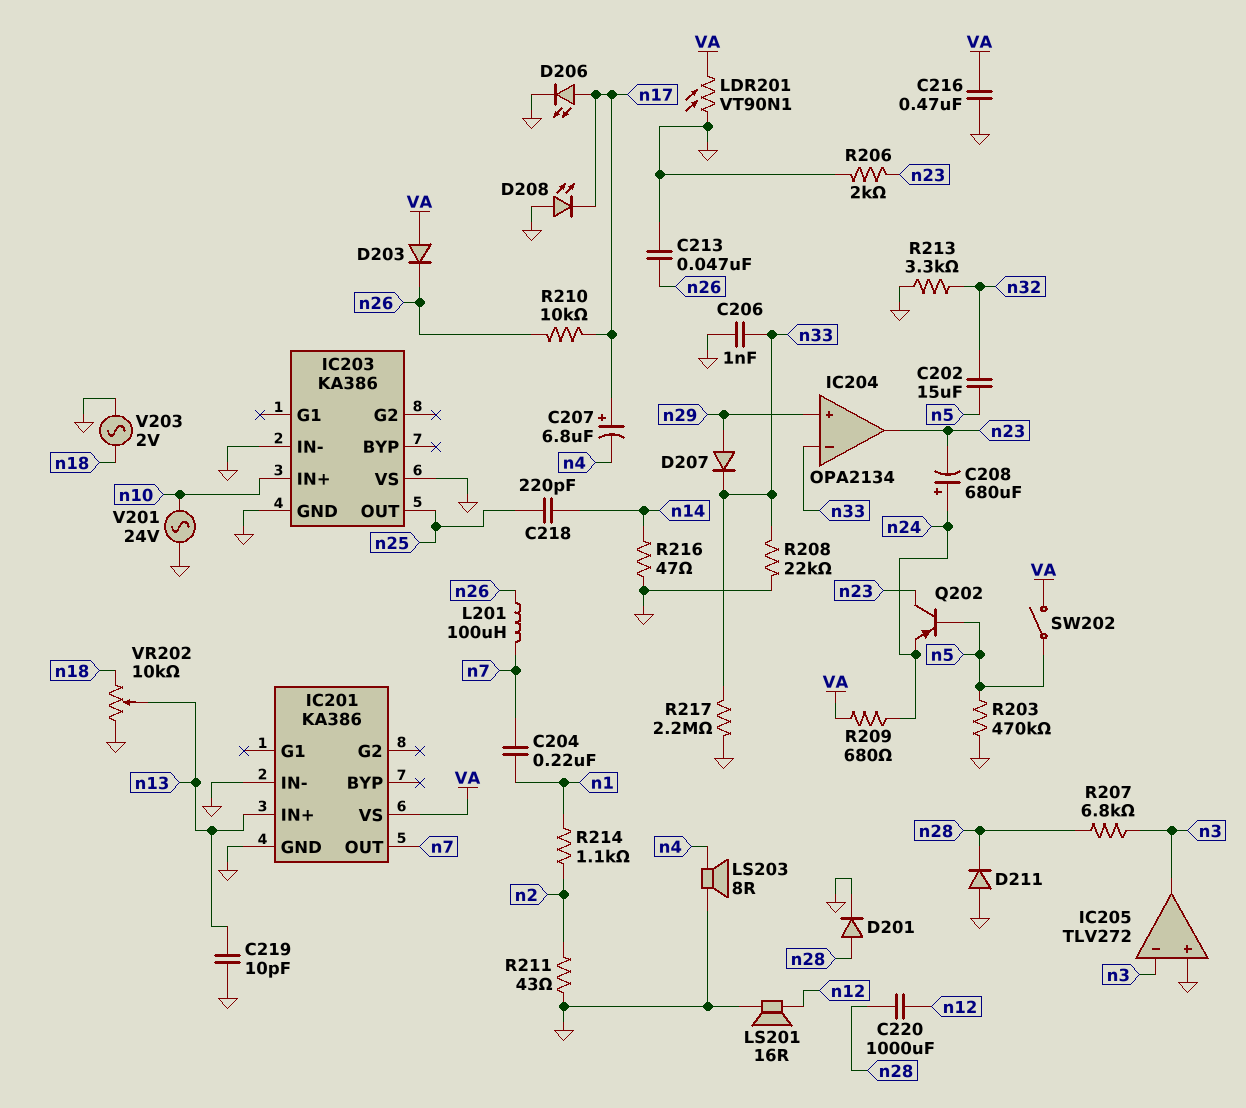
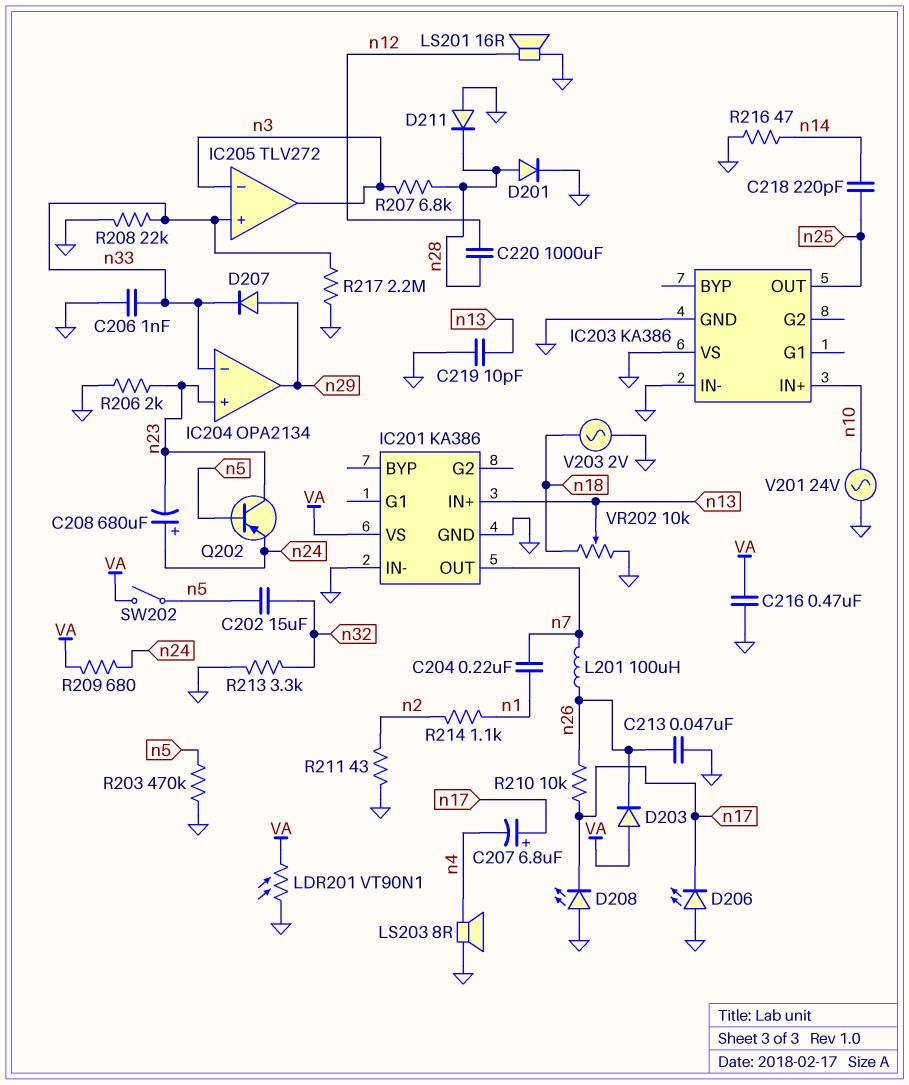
D206: LED (A n17, K GND) -> LED (A GND, K n17)
IC204 pin in+: n29 -> n23
IC204 pin out: n23 -> n29
IC205 pin in+: GND -> n33

